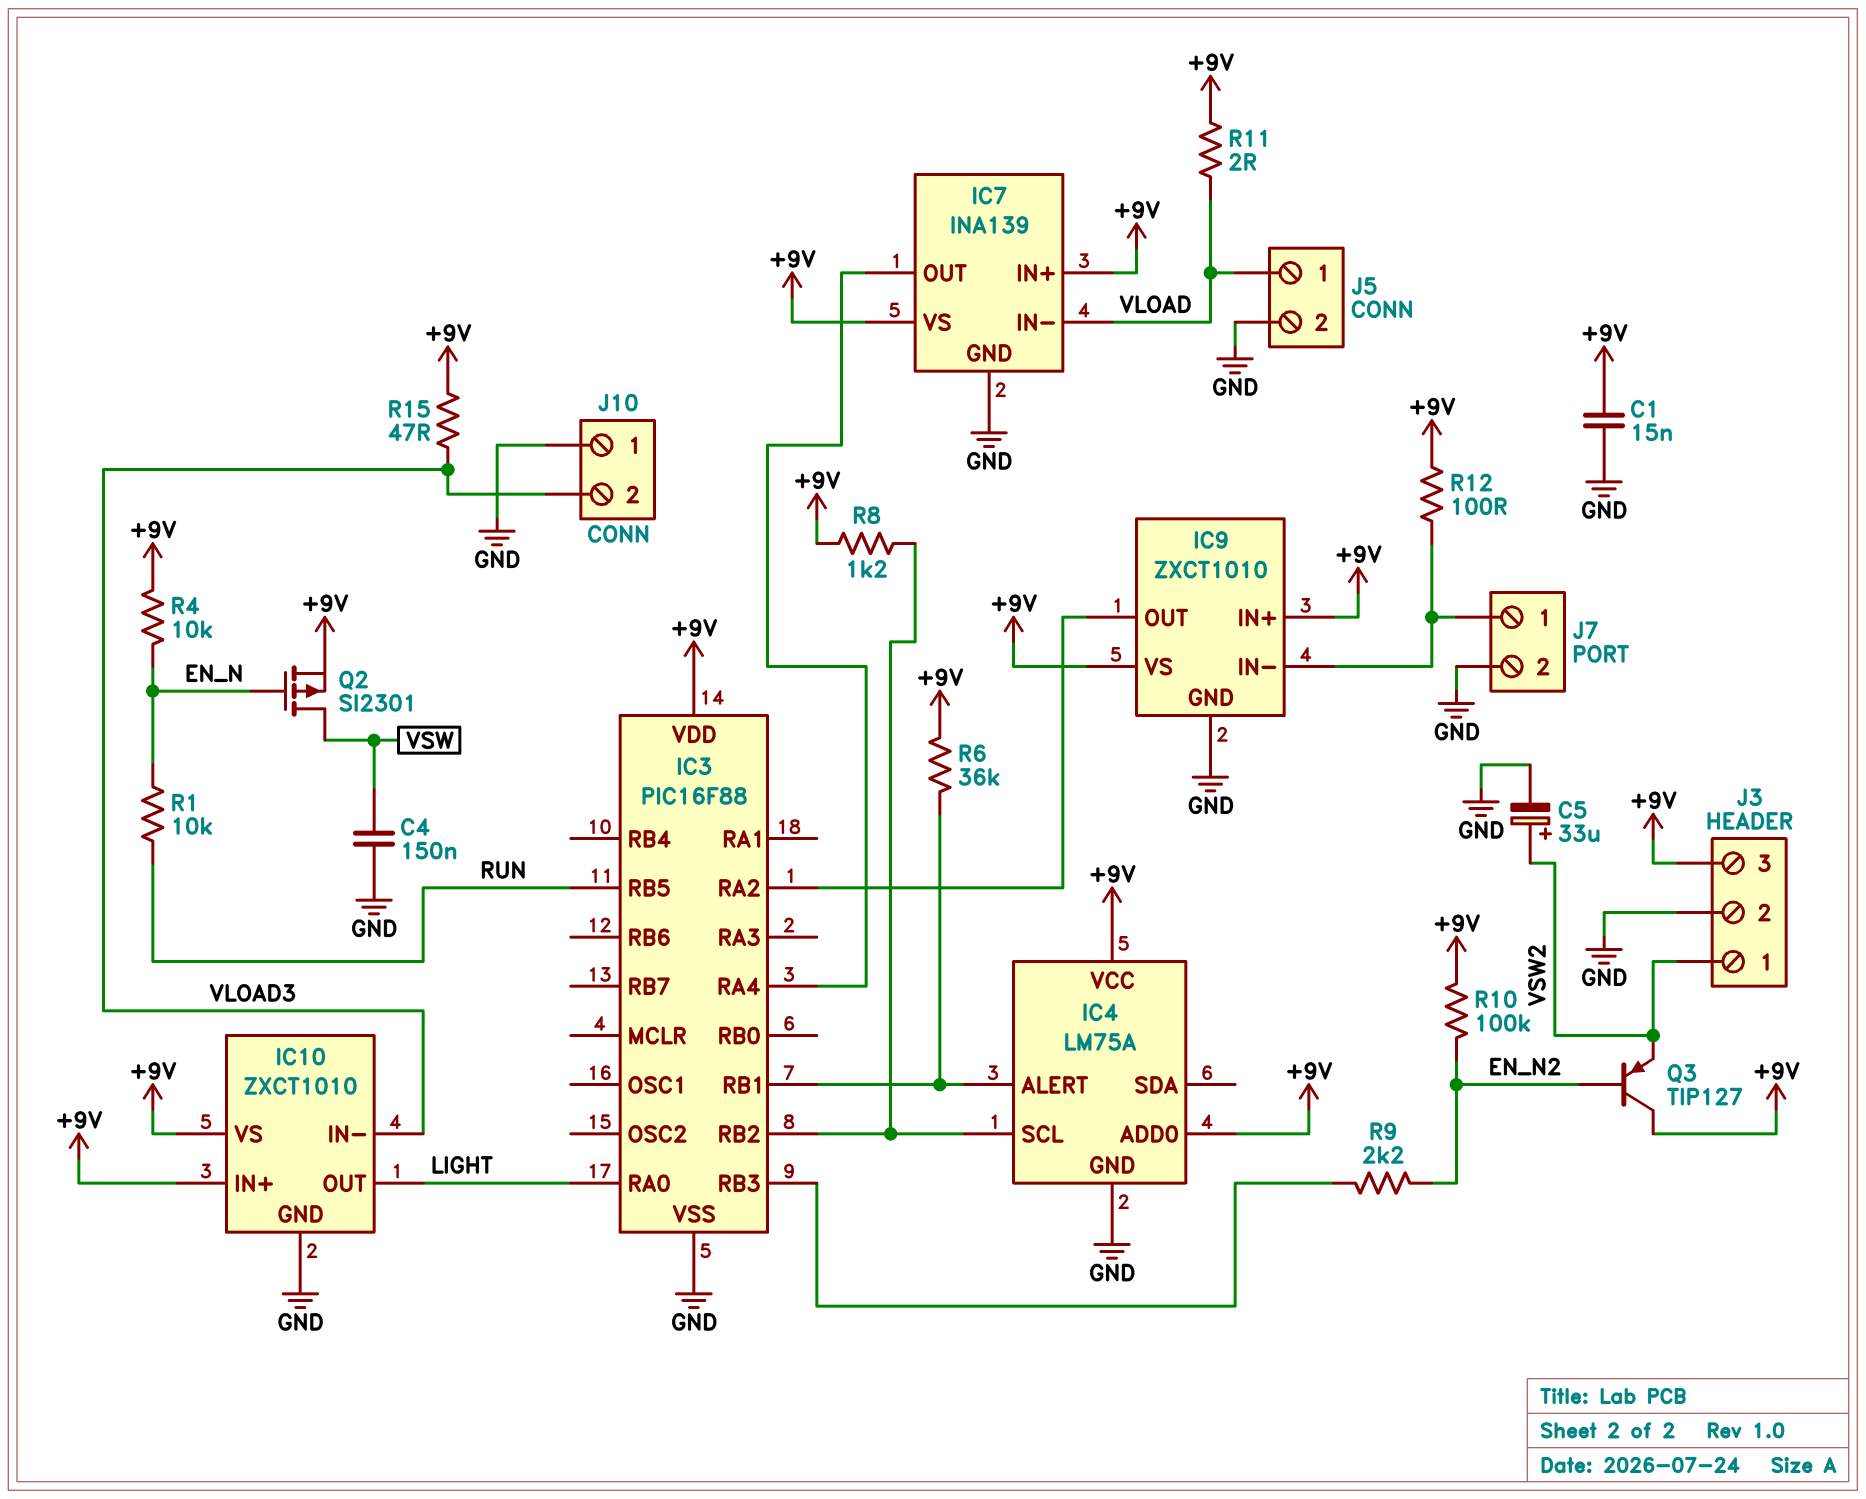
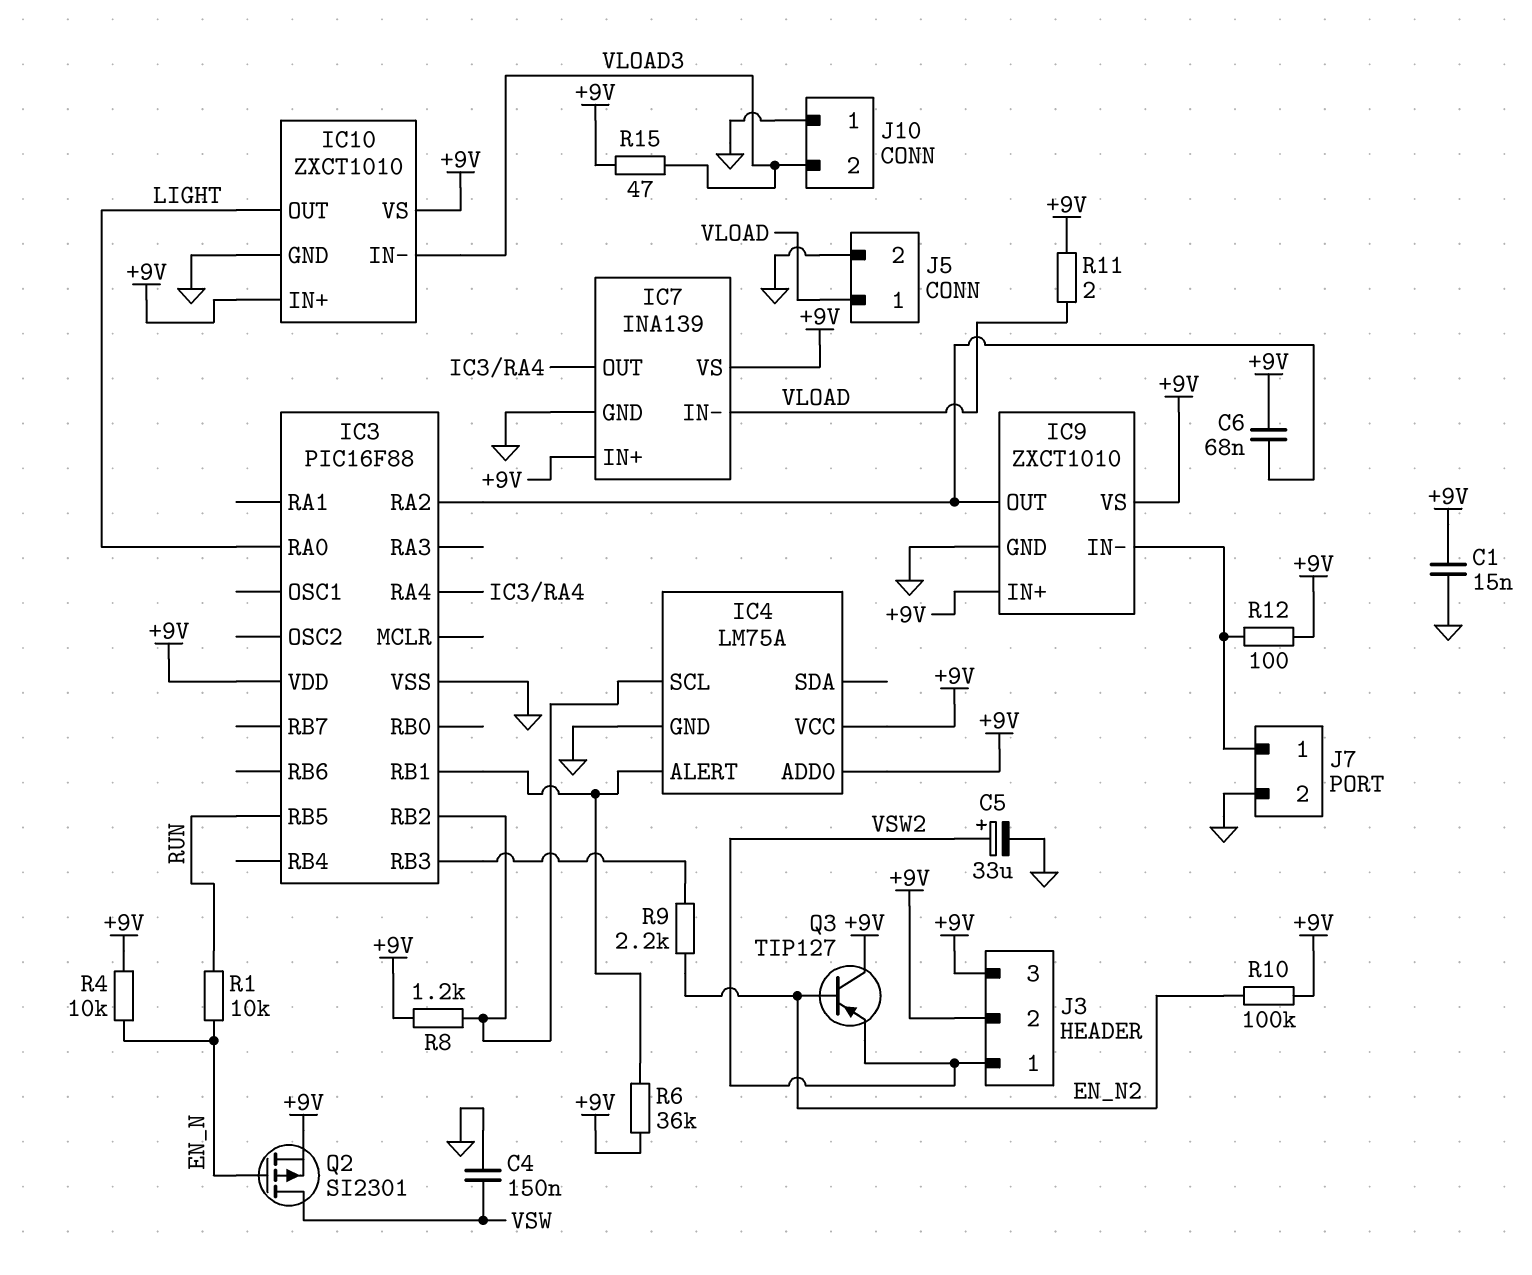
C6: none -> 68nF (+9V, IC3/RA2)
J3 pin 2: GND -> +9V

